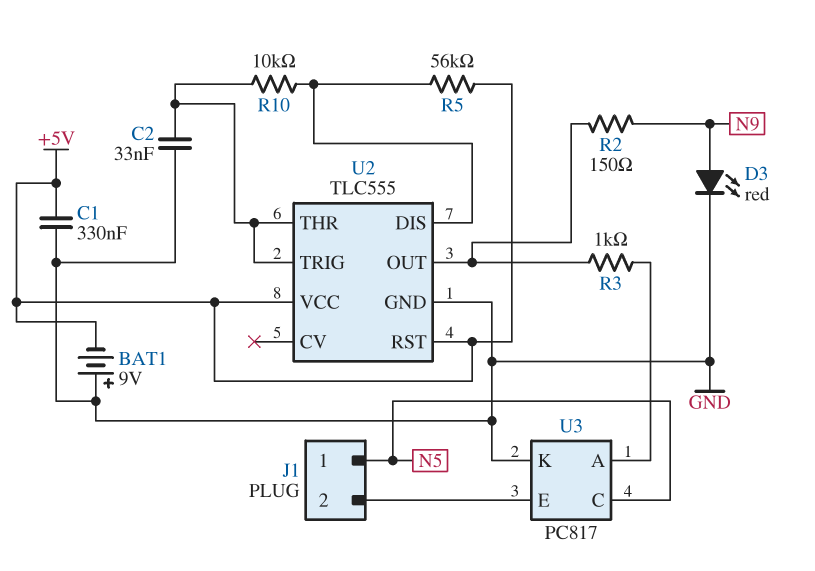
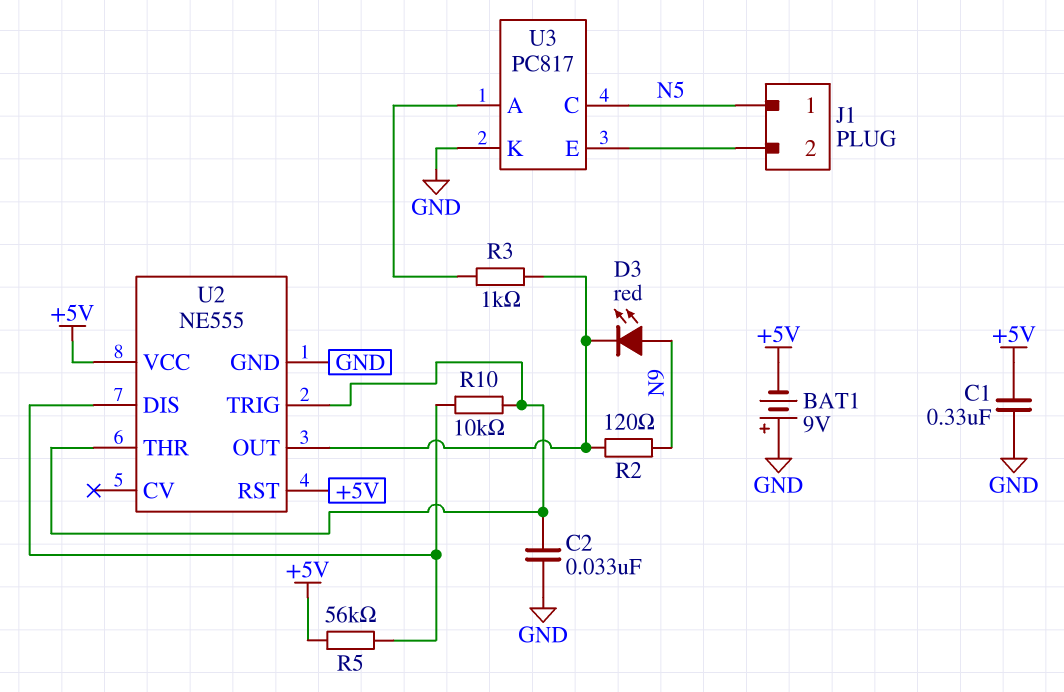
D3: LED red (A N9, K GND) -> LED red (A N9, K U2/OUT)
R2: 150 (N9, U2/OUT) -> 120 (N9, U2/OUT)
U2: TLC555 -> NE555

